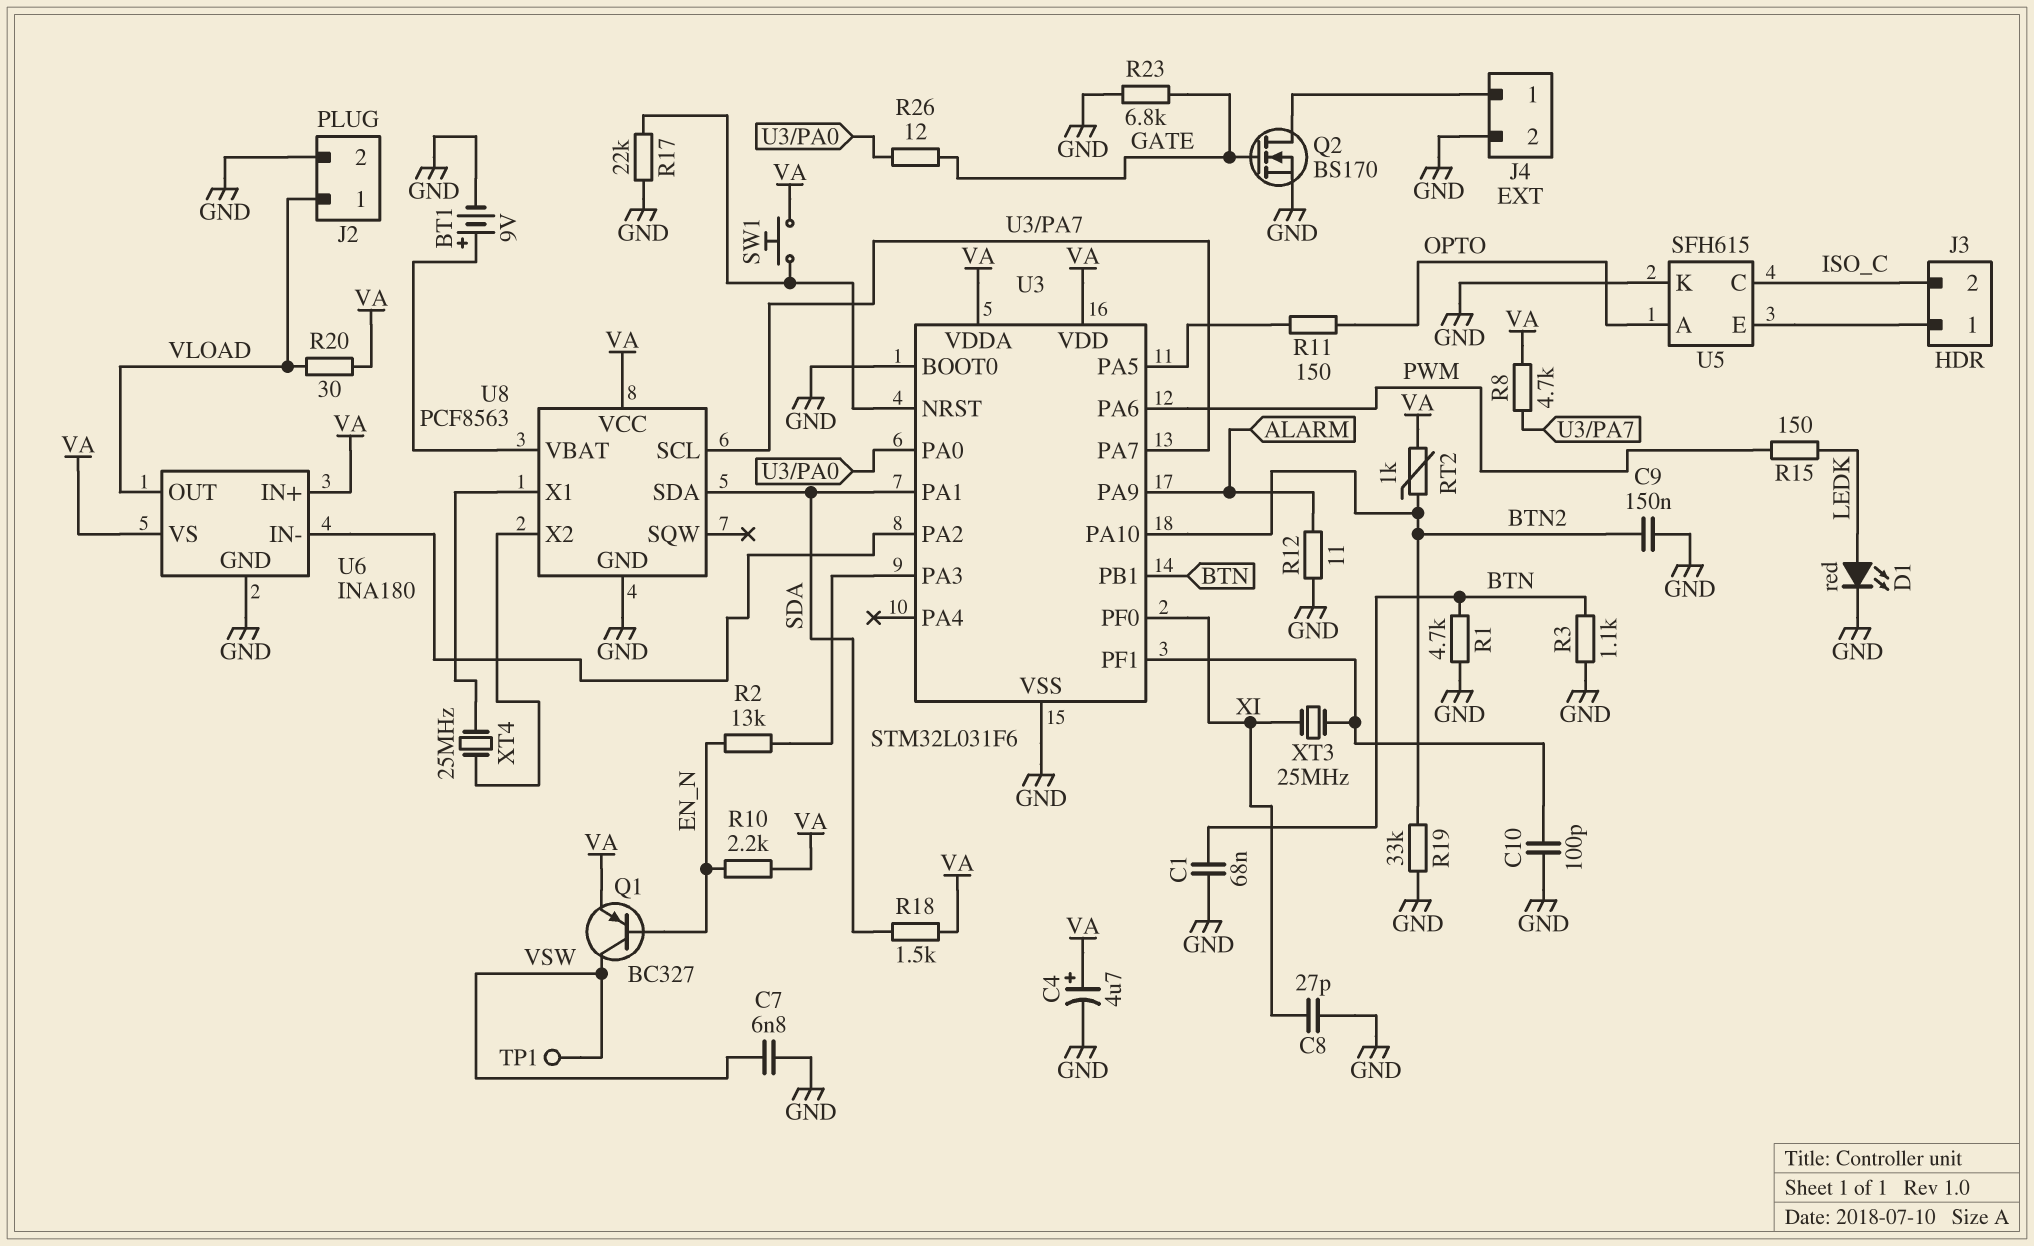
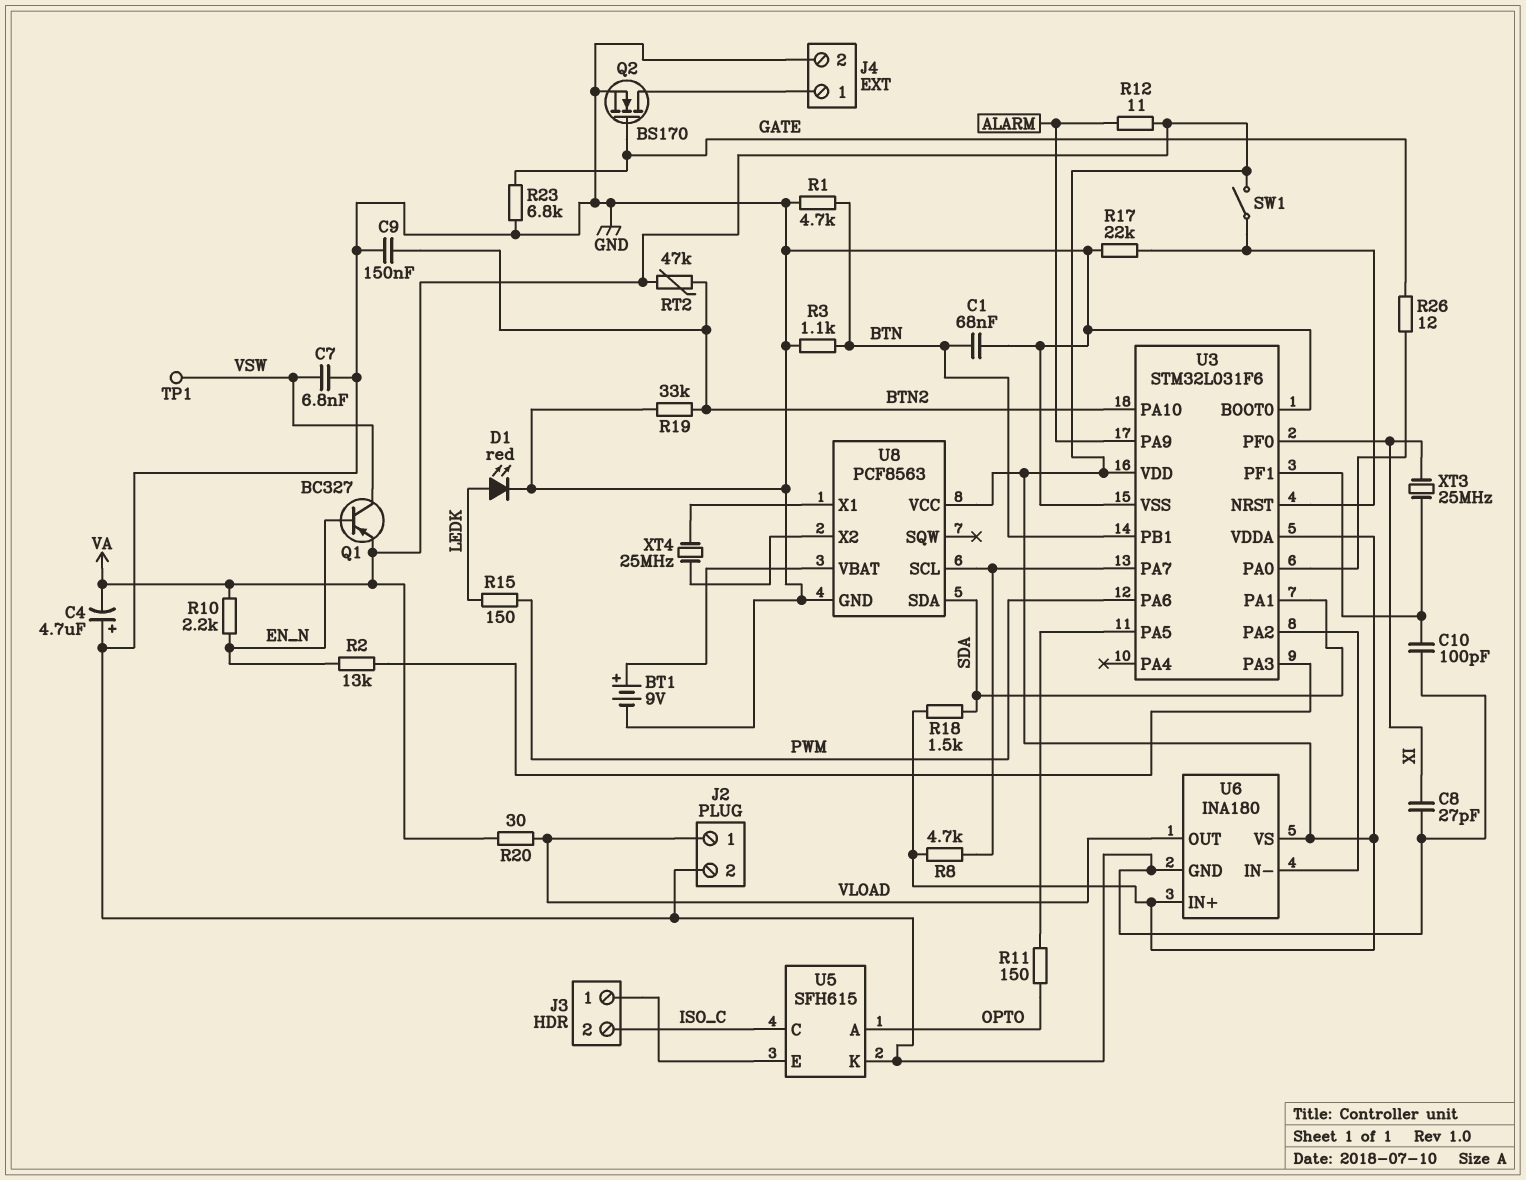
C4: 4.7uF (plus VA, minus GND) -> 4.7uF (plus GND, minus VA)
R12: 11 (ALARM, GND) -> 11 (ALARM, VA)
RT2: 1k (BTN2, VA) -> 47k (BTN2, VA)
SW1: button (U3/NRST, VA) -> switch (U3/NRST, VA)

